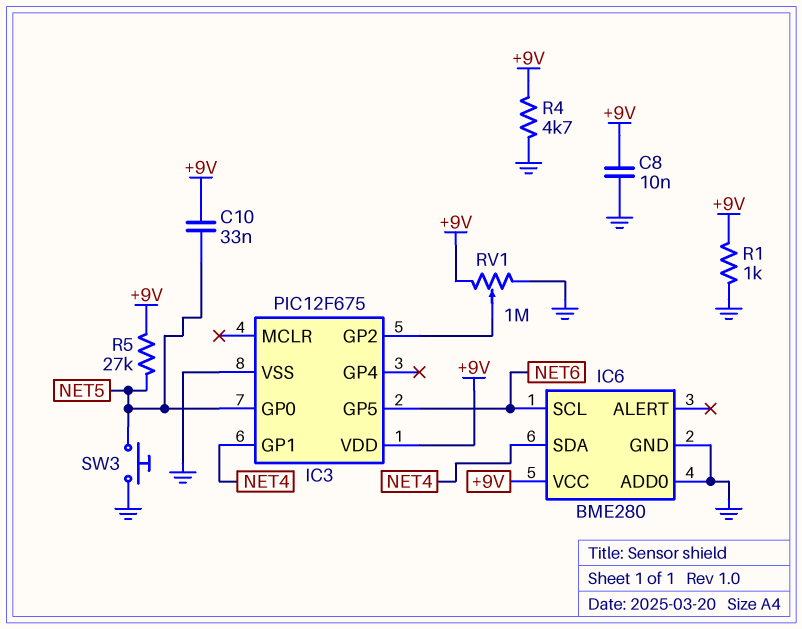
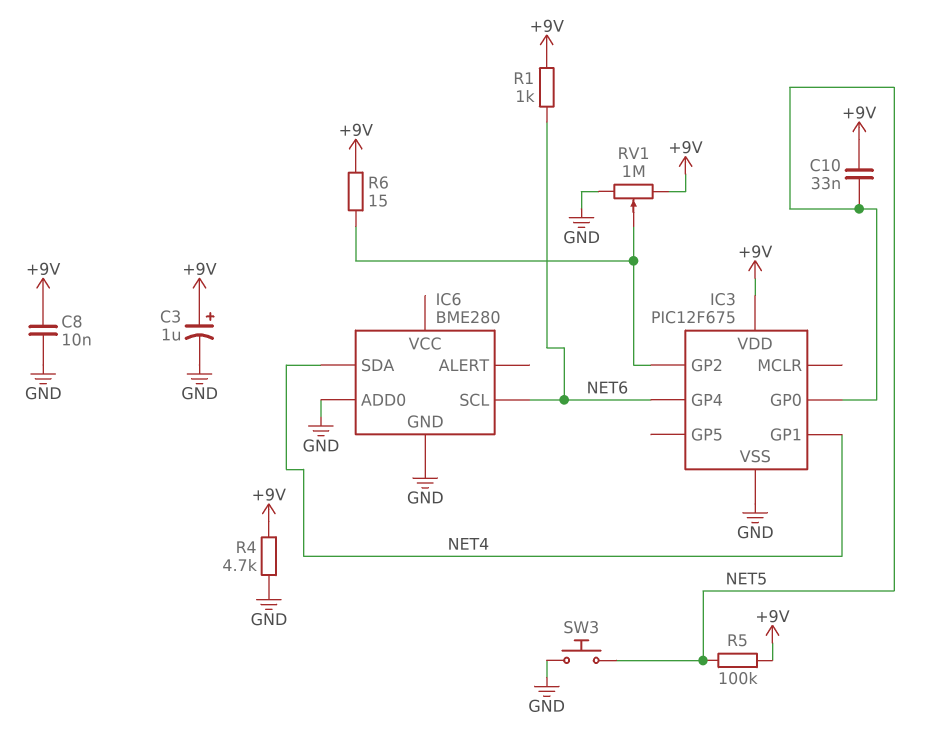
C3: none -> 1uF (plus +9V, minus GND)
IC3 pin GP4: none -> NET6
IC3 pin GP5: NET6 -> none
IC6 pin VCC: +9V -> none
R1: 1k (+9V, GND) -> 1k (+9V, NET6)
R5: 27k (+9V, NET5) -> 100k (+9V, NET5)
R6: none -> 15 (+9V, IC3/GP2)

